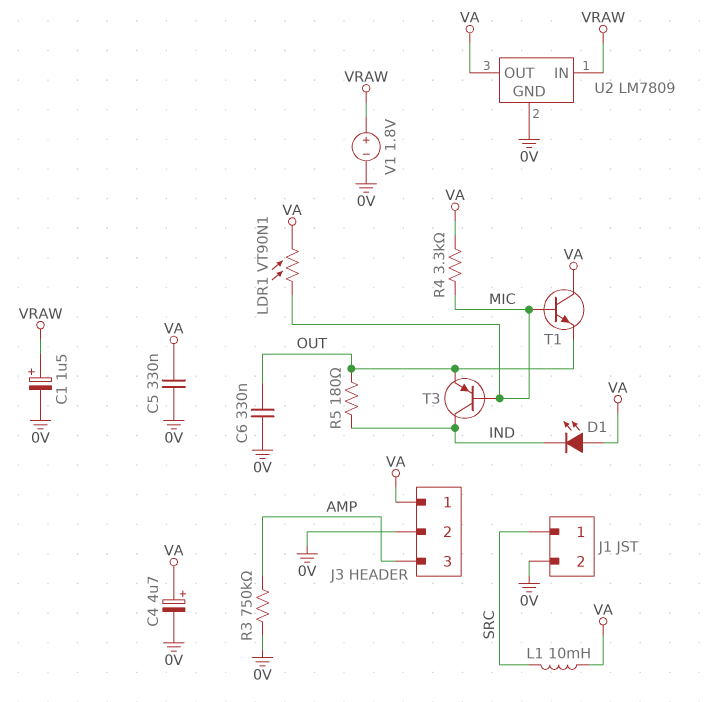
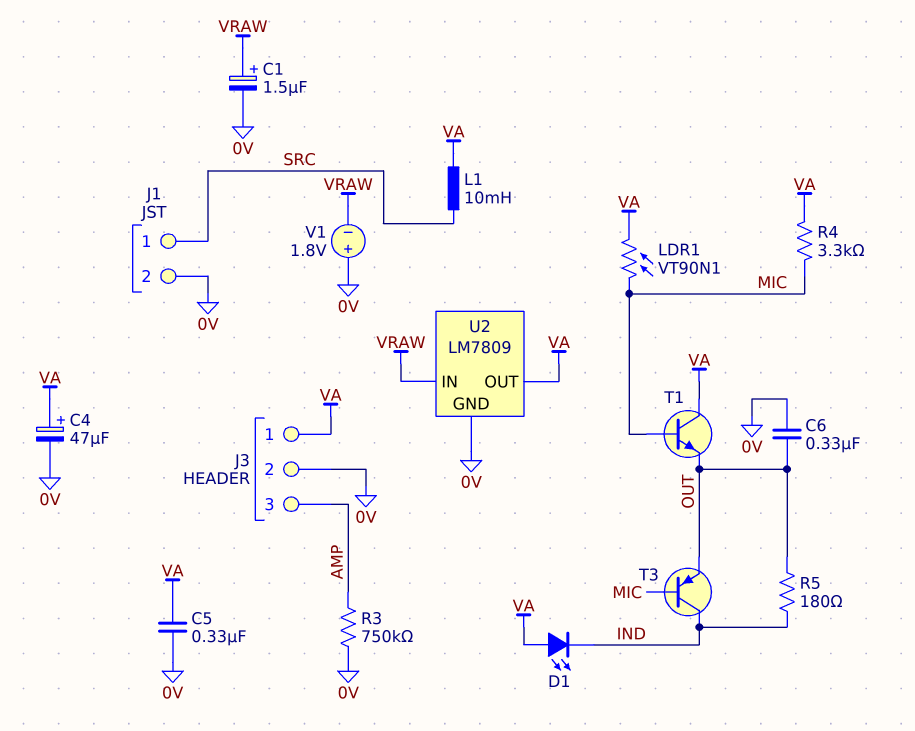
C4: 4.7uF (plus VA, minus 0V) -> 47uF (plus VA, minus 0V)
V1: 1.8V (plus VRAW, minus 0V) -> 1.8V (plus 0V, minus VRAW)

